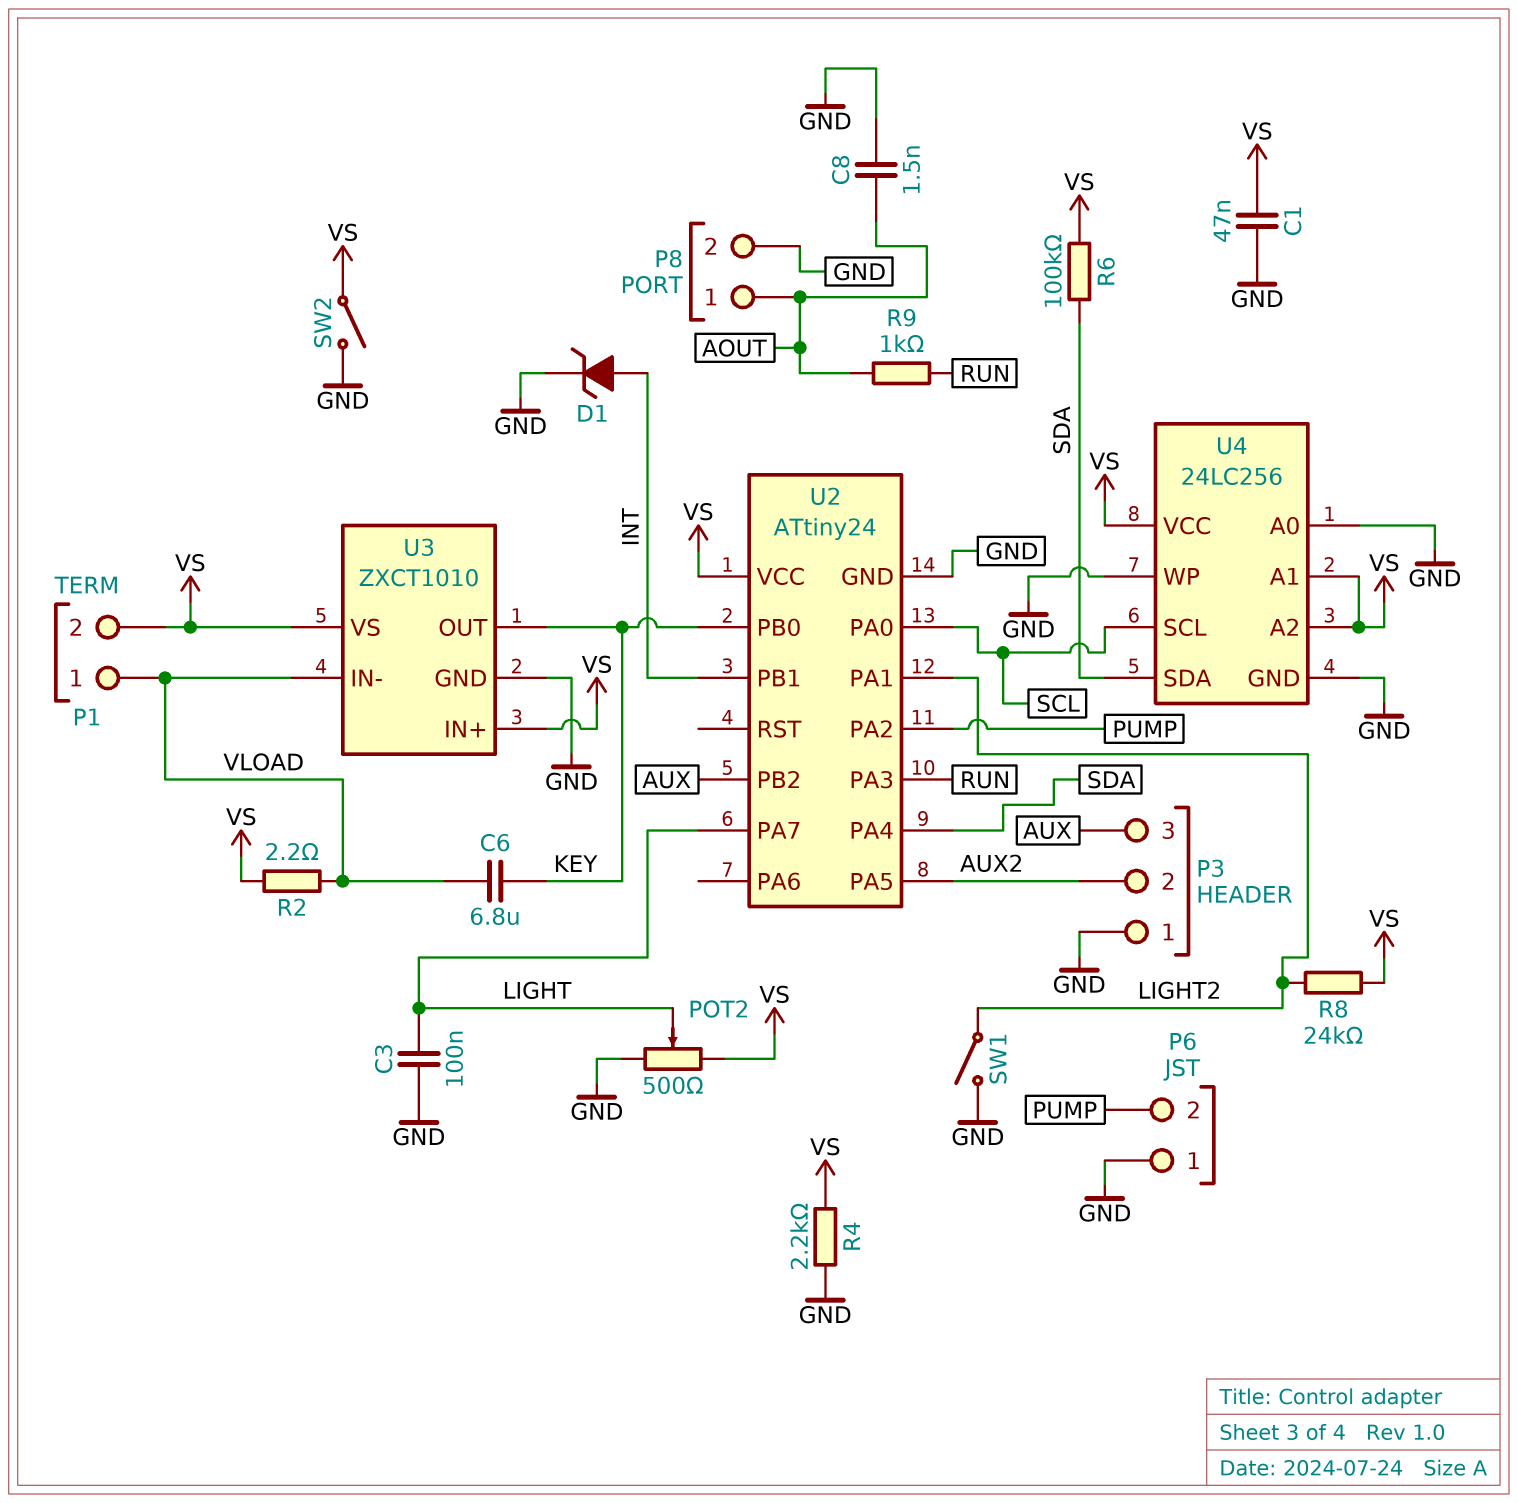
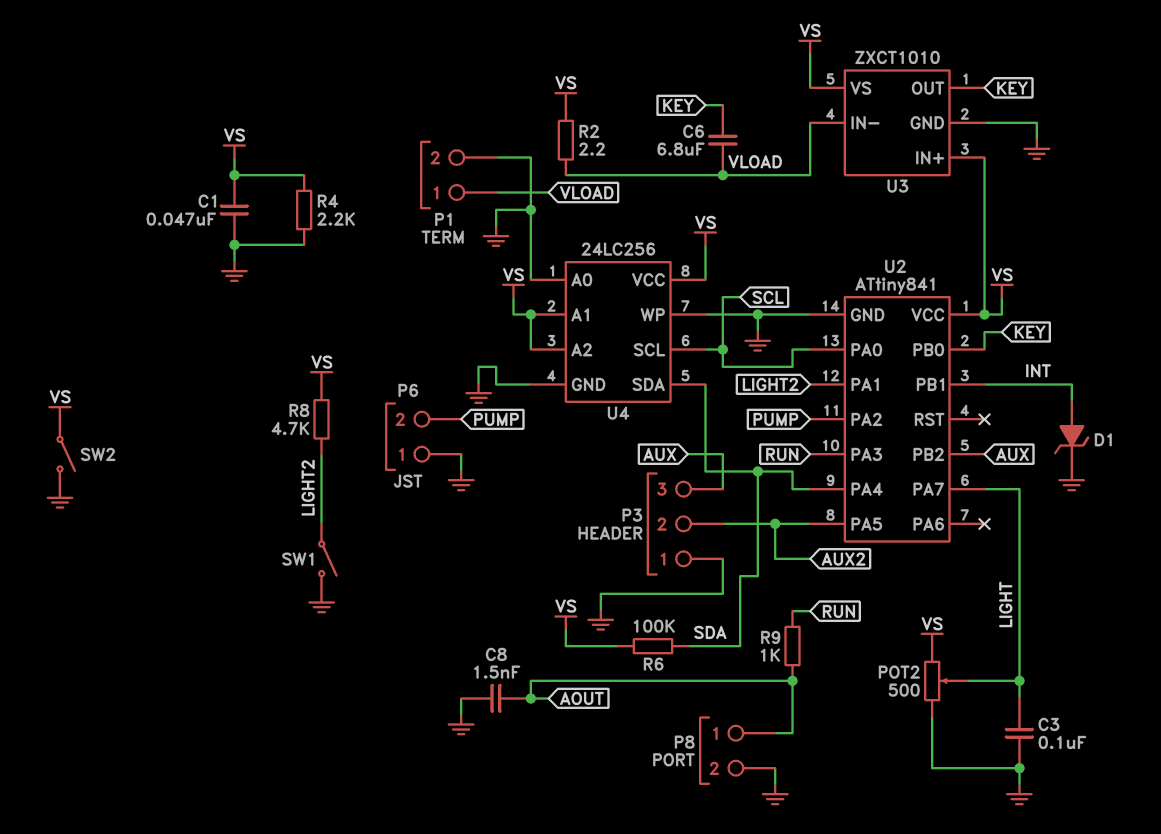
P1 pin 2: VS -> GND
R8: 24k (LIGHT2, VS) -> 4.7k (LIGHT2, VS)
U2: ATtiny24 -> ATtiny841

